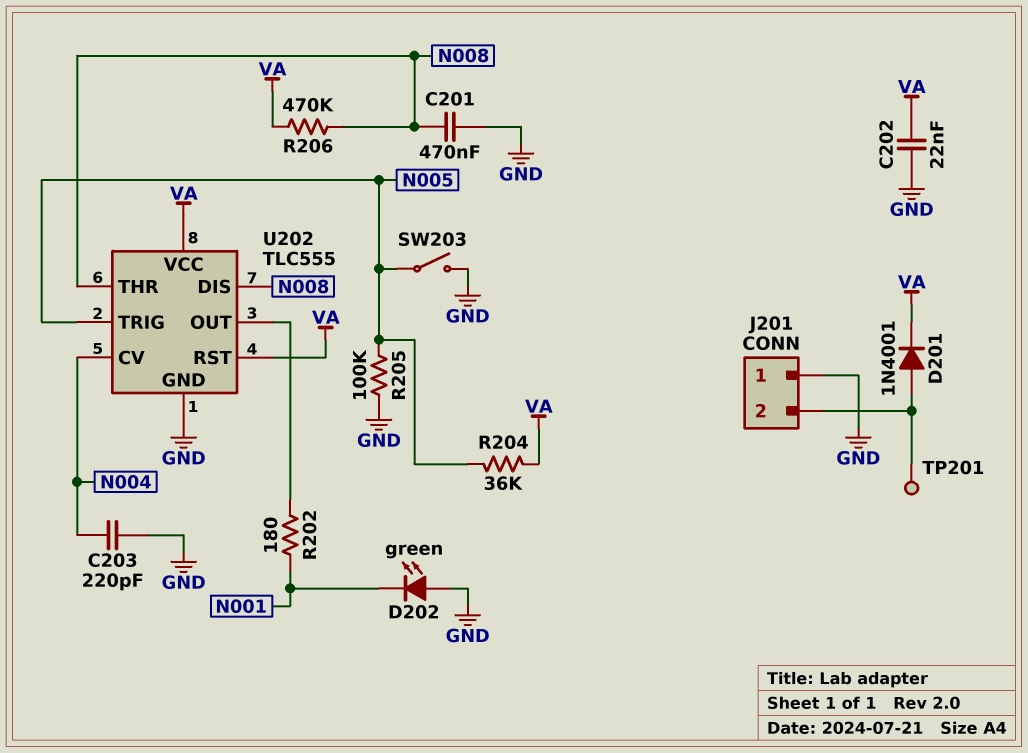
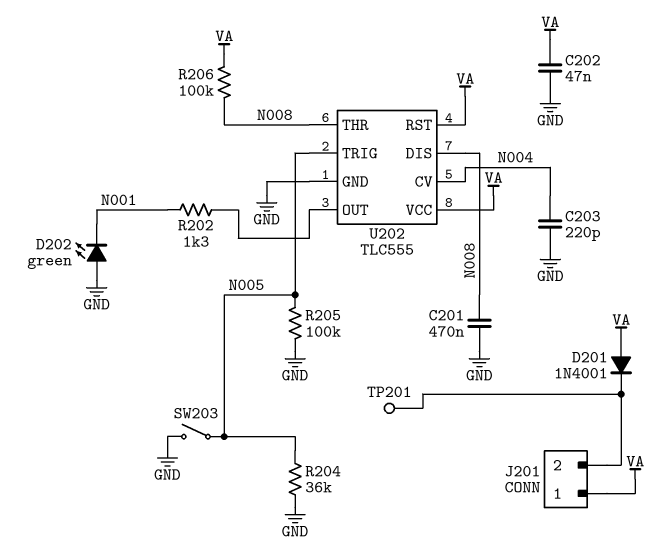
C202: 22nF (GND, VA) -> 47nF (GND, VA)
D201: diode 1N4001 (A J201/2, K VA) -> diode 1N4001 (A VA, K J201/2)
J201 pin 1: GND -> VA
R202: 180 (N001, U202/OUT) -> 1.3k (N001, U202/OUT)
R204: 36k (N005, VA) -> 36k (GND, N005)
R206: 470k (N008, VA) -> 100k (N008, VA)

